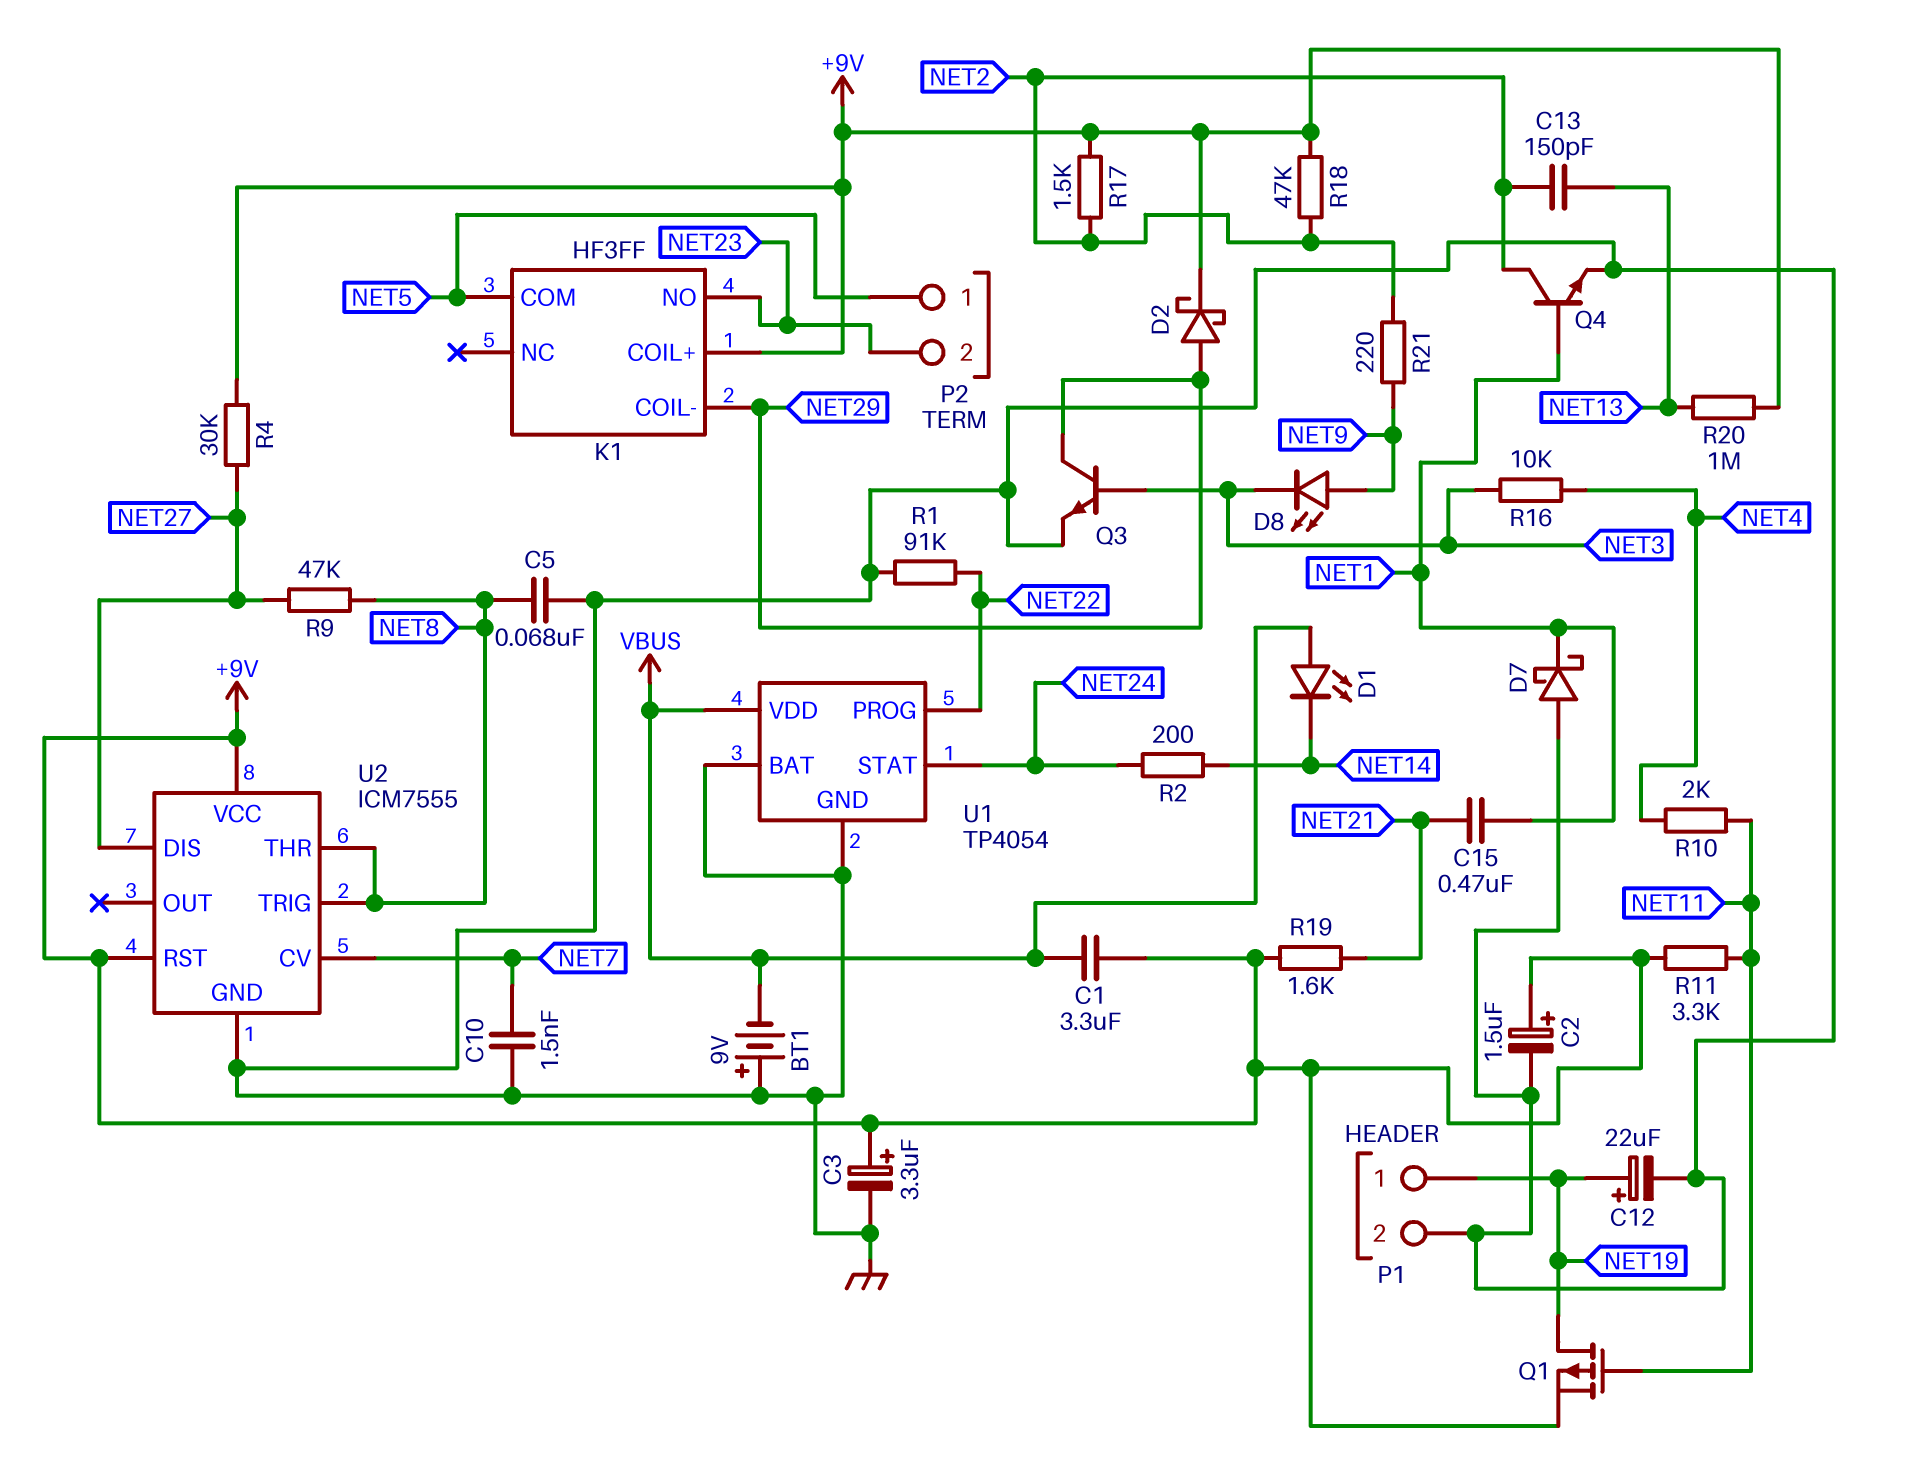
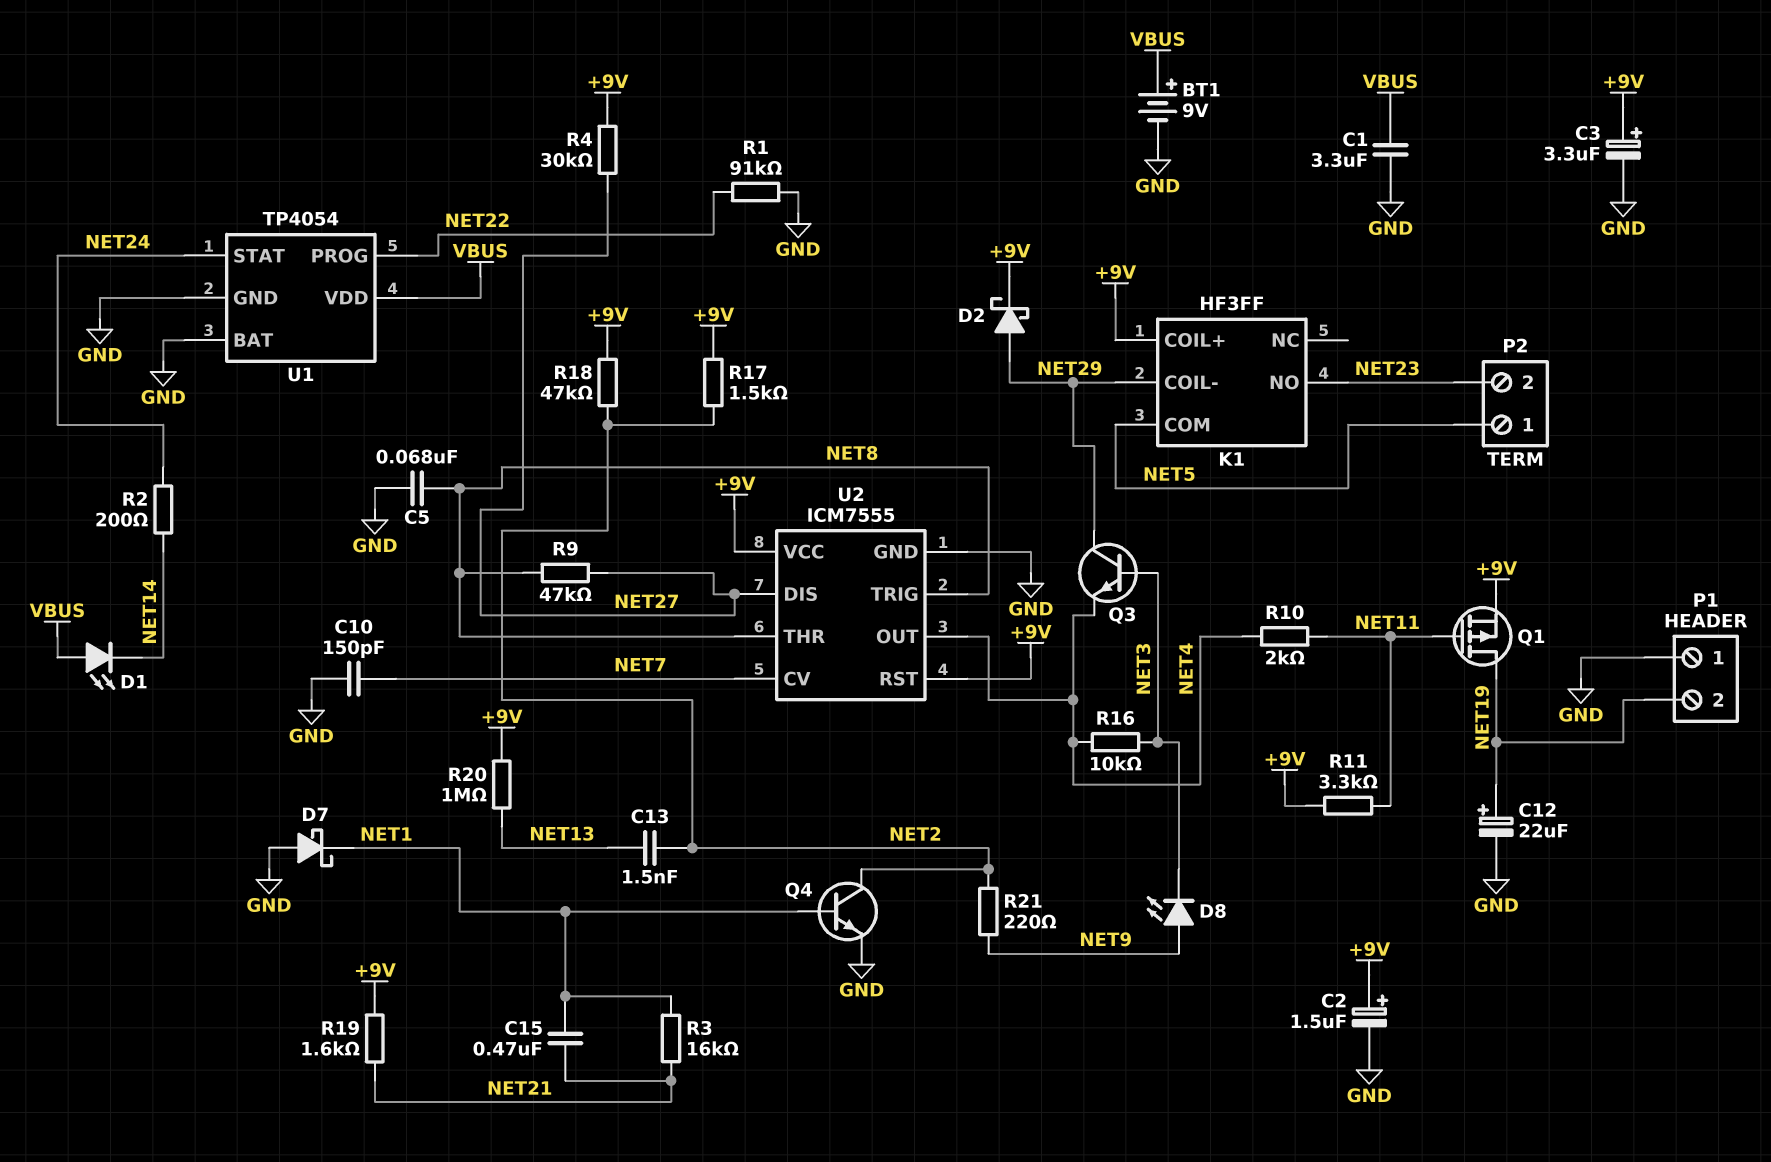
BT1: 9V (plus GND, minus VBUS) -> 9V (plus VBUS, minus GND)
C1: 3.3uF (+9V, VBUS) -> 3.3uF (GND, VBUS)
C10: 1.5nF (GND, NET7) -> 150pF (GND, NET7)
C13: 150pF (NET2, NET13) -> 1.5nF (NET2, NET13)
P1 pin 1: NET19 -> GND
P1 pin 2: GND -> NET19
Q3: NPN (B NET3, C NET29, E GND) -> NPN (B NET3, C NET29, E NET4)
R3: none -> 16k (NET1, NET21)
U2 pin OUT: none -> NET4

